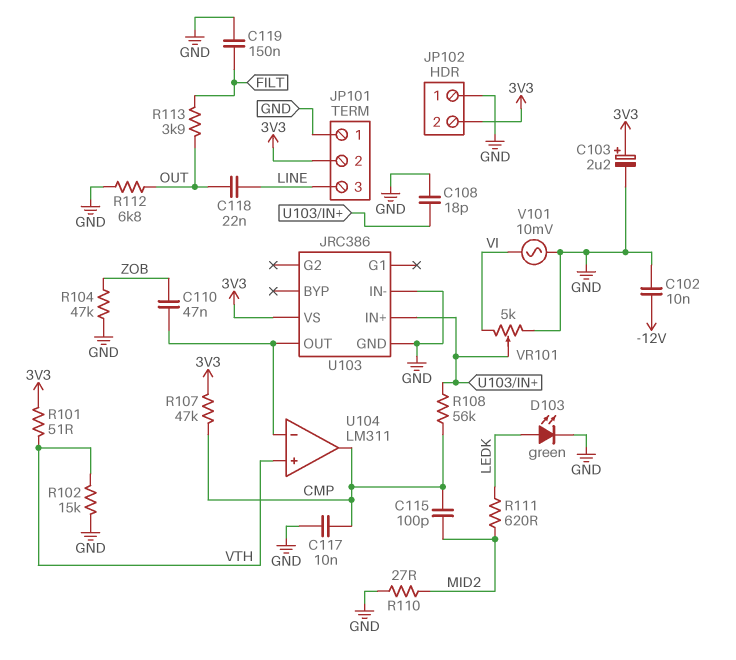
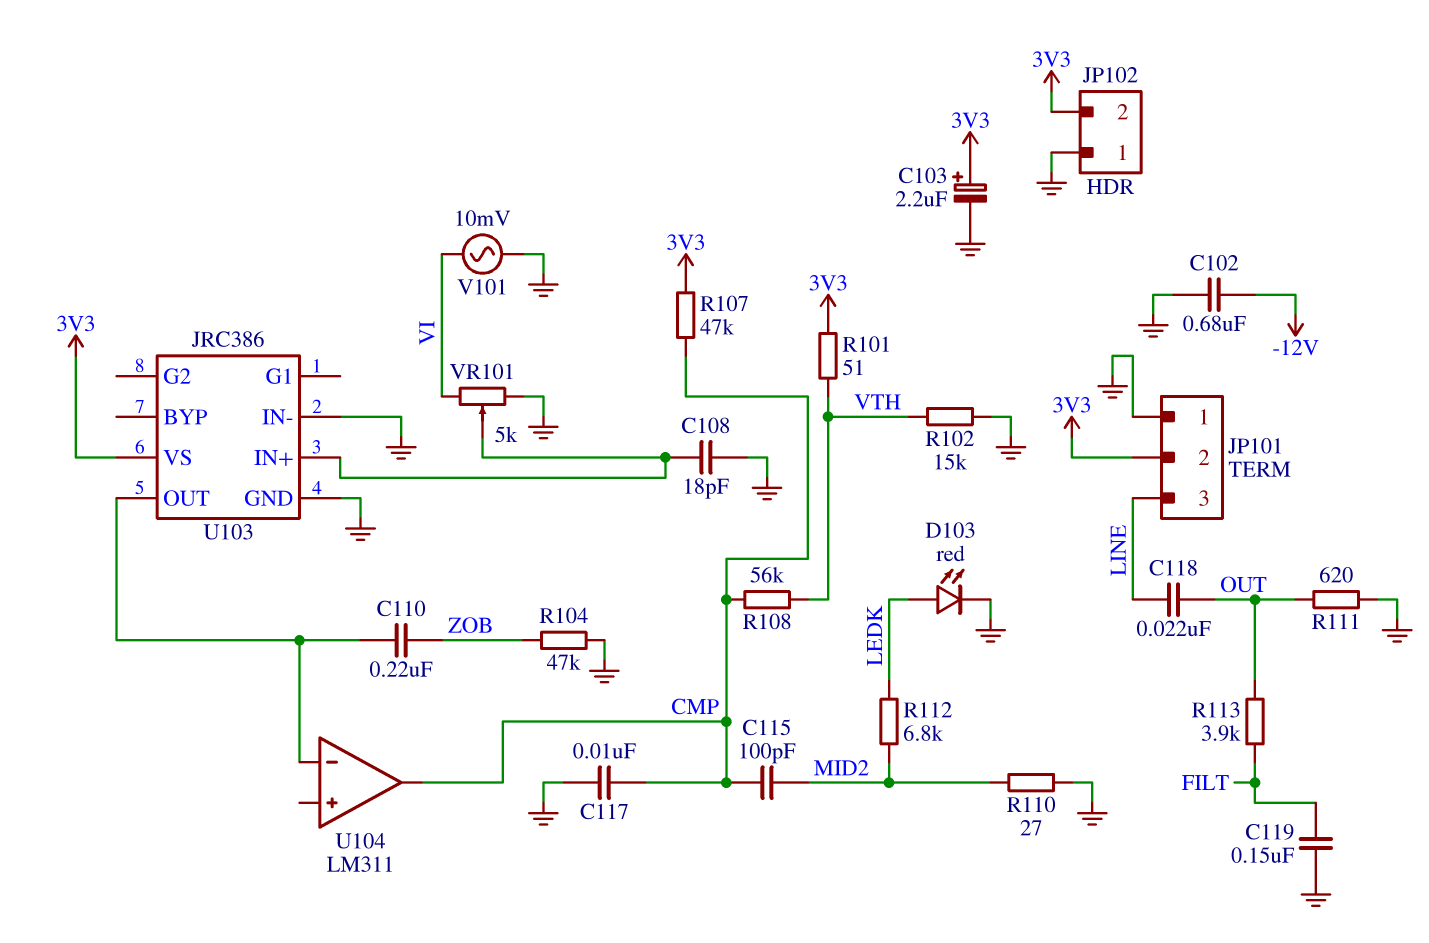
C102: 10nF (-12V, GND) -> 680nF (-12V, GND)
C110: 47nF (U103/OUT, ZOB) -> 220nF (U103/OUT, ZOB)
D103: LED green (A LEDK, K GND) -> LED red (A LEDK, K GND)
R108: 56k (CMP, U103/IN+) -> 56k (CMP, VTH)
R111: 620 (LEDK, MID2) -> 620 (GND, OUT)
R112: 6.8k (GND, OUT) -> 6.8k (LEDK, MID2)
U104 pin in+: VTH -> none

